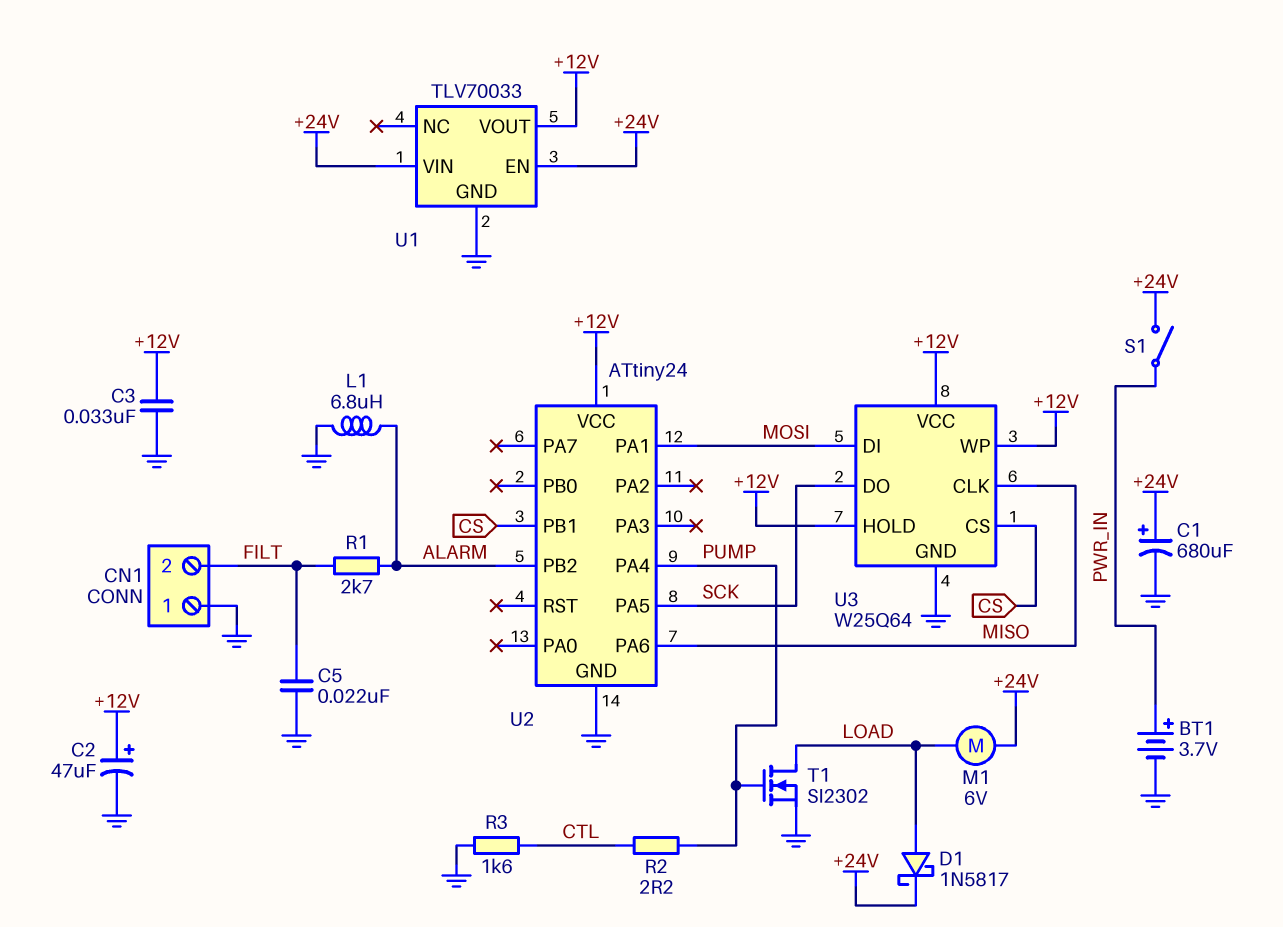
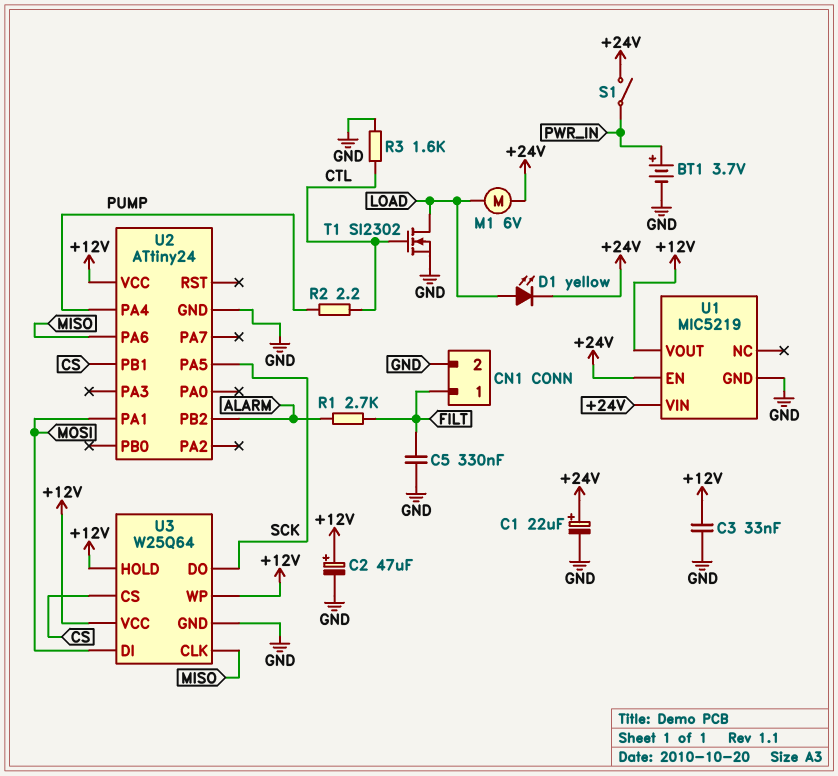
C1: 680uF (plus +24V, minus GND) -> 22uF (plus +24V, minus GND)
C5: 22nF (FILT, GND) -> 330nF (FILT, GND)
CN1 pin 1: GND -> FILT
CN1 pin 2: FILT -> GND
D1: schottky 1N5817 (A LOAD, K +24V) -> LED yellow (A LOAD, K +24V)
L1: 6.8uH (ALARM, GND) -> none
T1: NMOS SI2302 (G PUMP, D LOAD, S GND) -> NMOS SI2302 (G CTL, D LOAD, S GND)
U1: TLV70033 -> MIC5219

